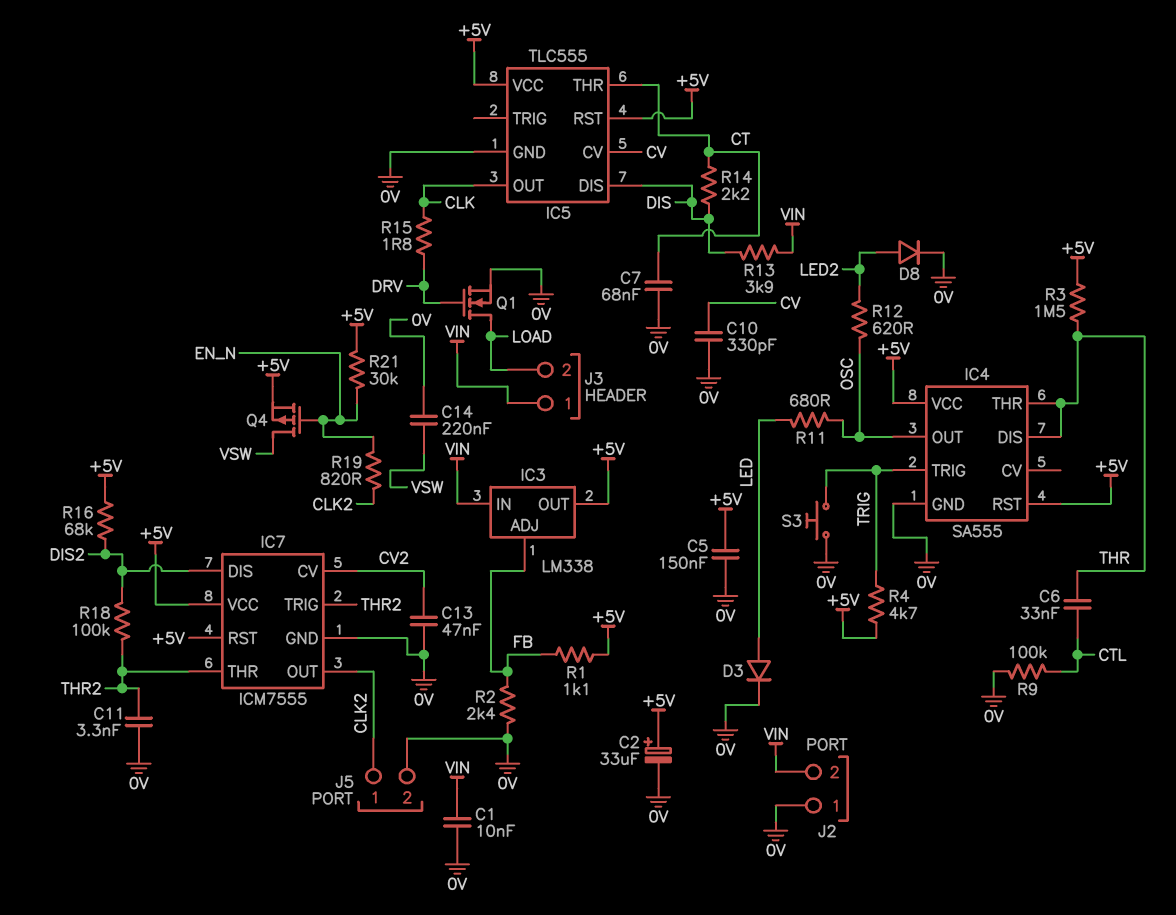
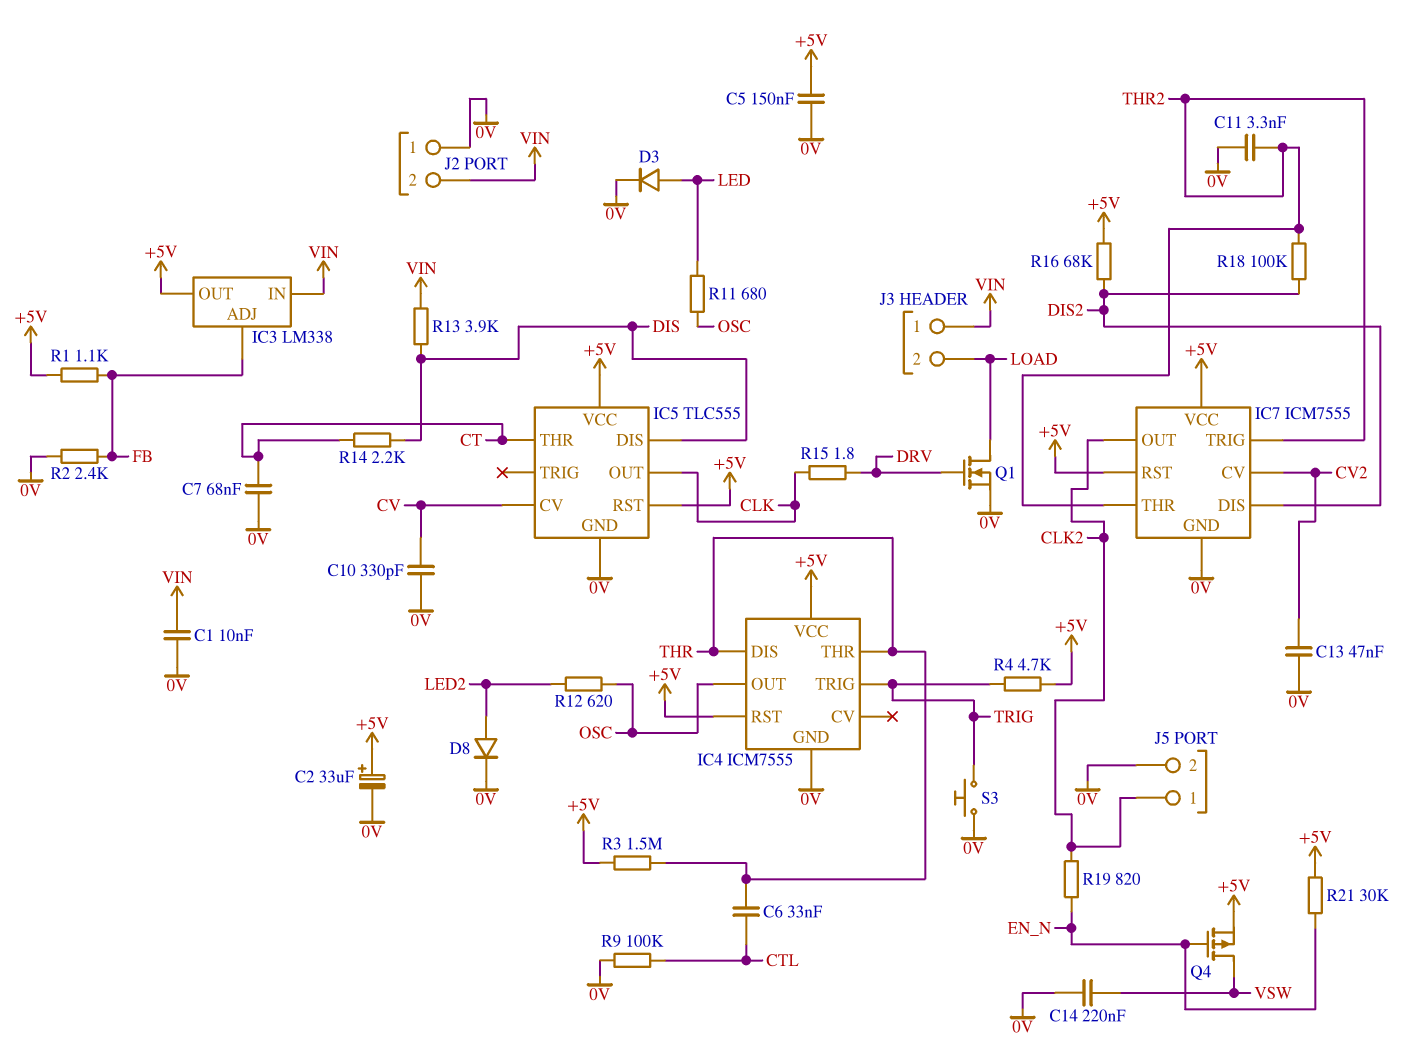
IC4: SA555 -> ICM7555

